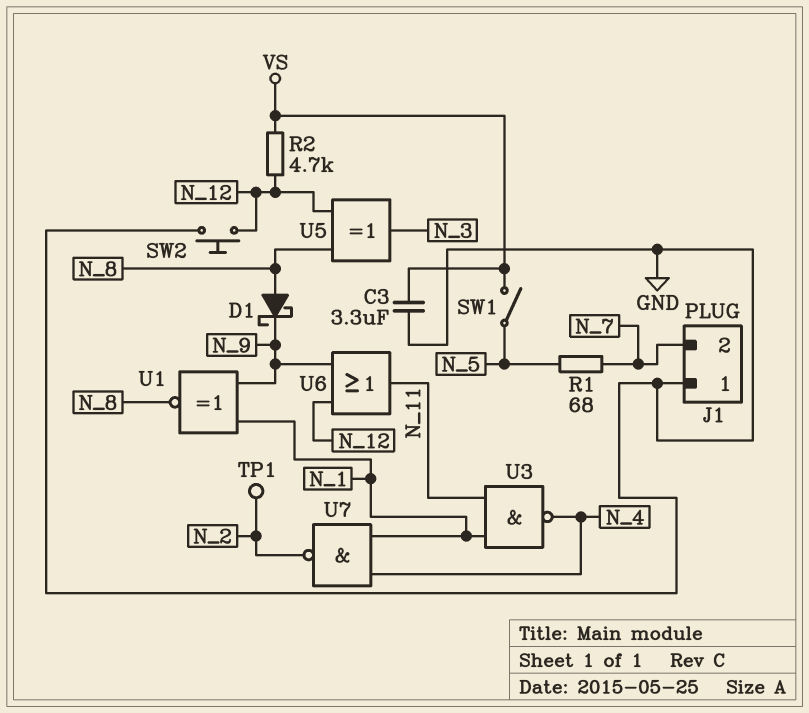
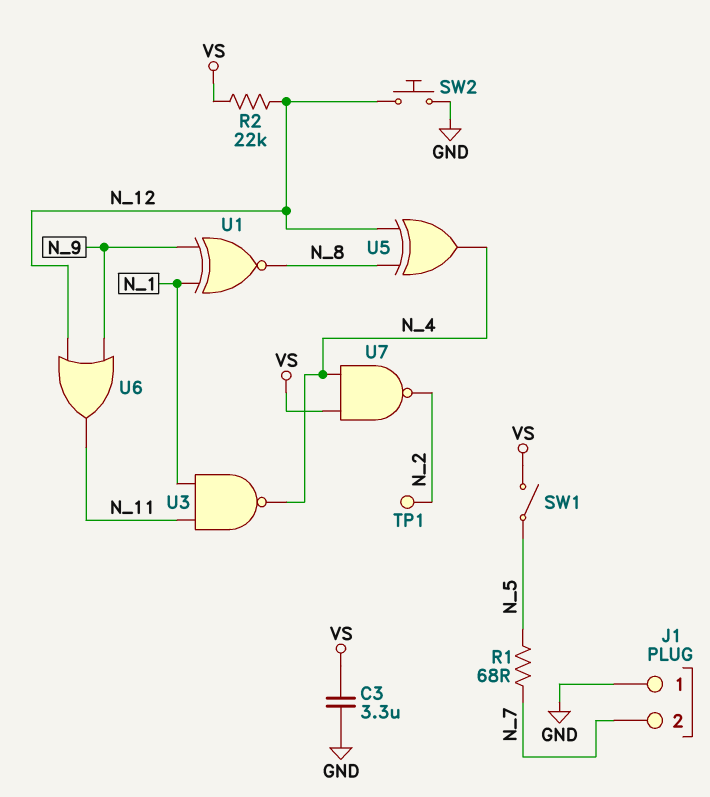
D1: schottky (A N_8, K N_9) -> none
R2: 4.7k (N_12, VS) -> 22k (N_12, VS)
U5: XOR (in N_8, in N_12, out N_3) -> XOR (in N_8, in N_12, out N_4)
U7: NAND (in N_1, in N_4, out N_2) -> NAND (in N_4, in VS, out N_2)

